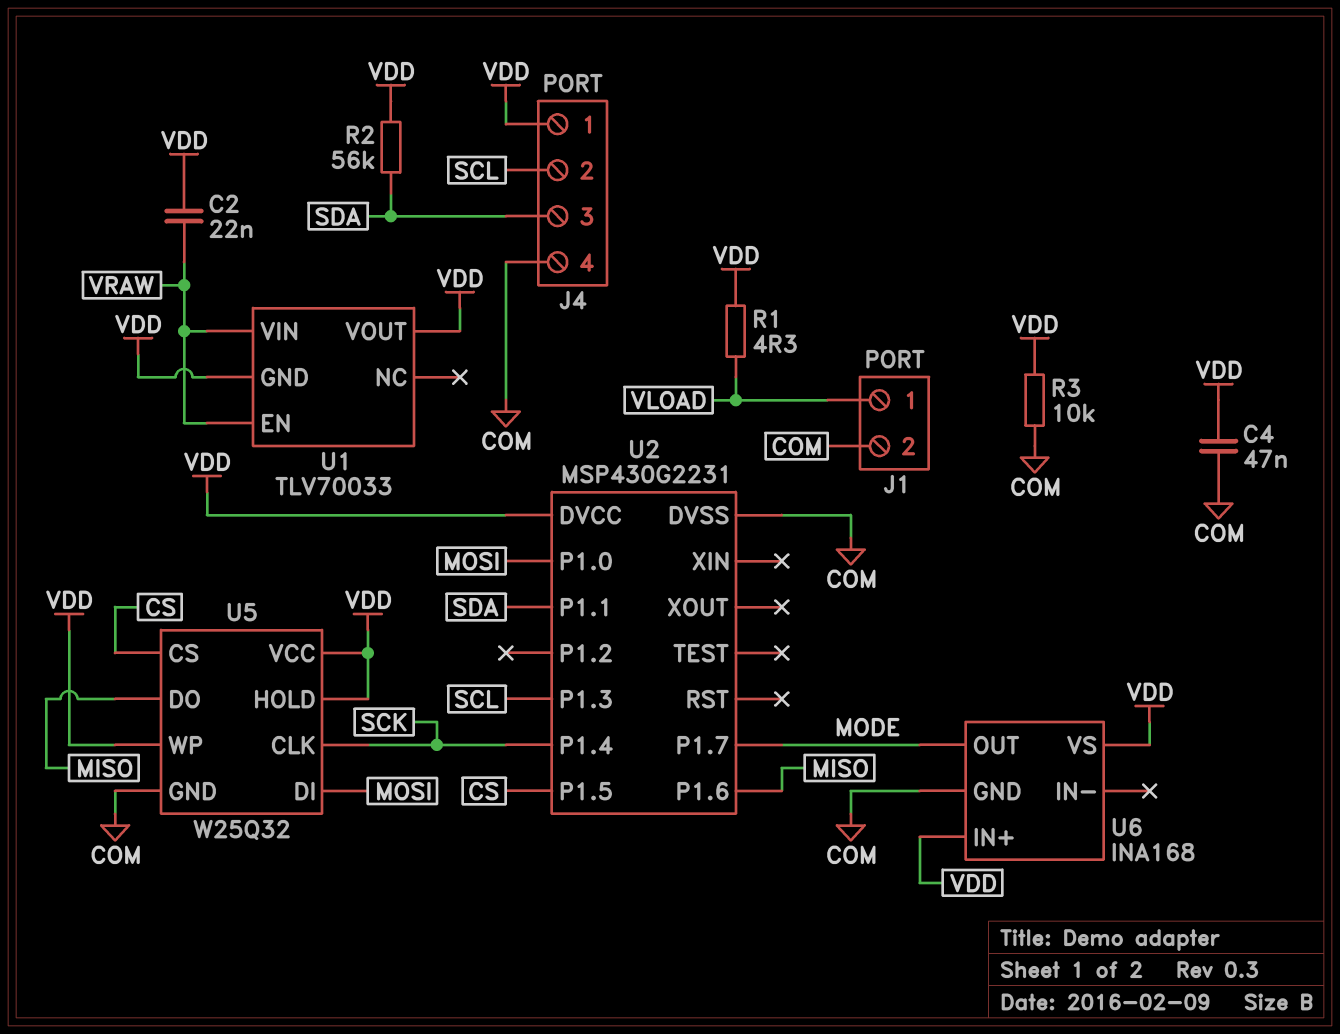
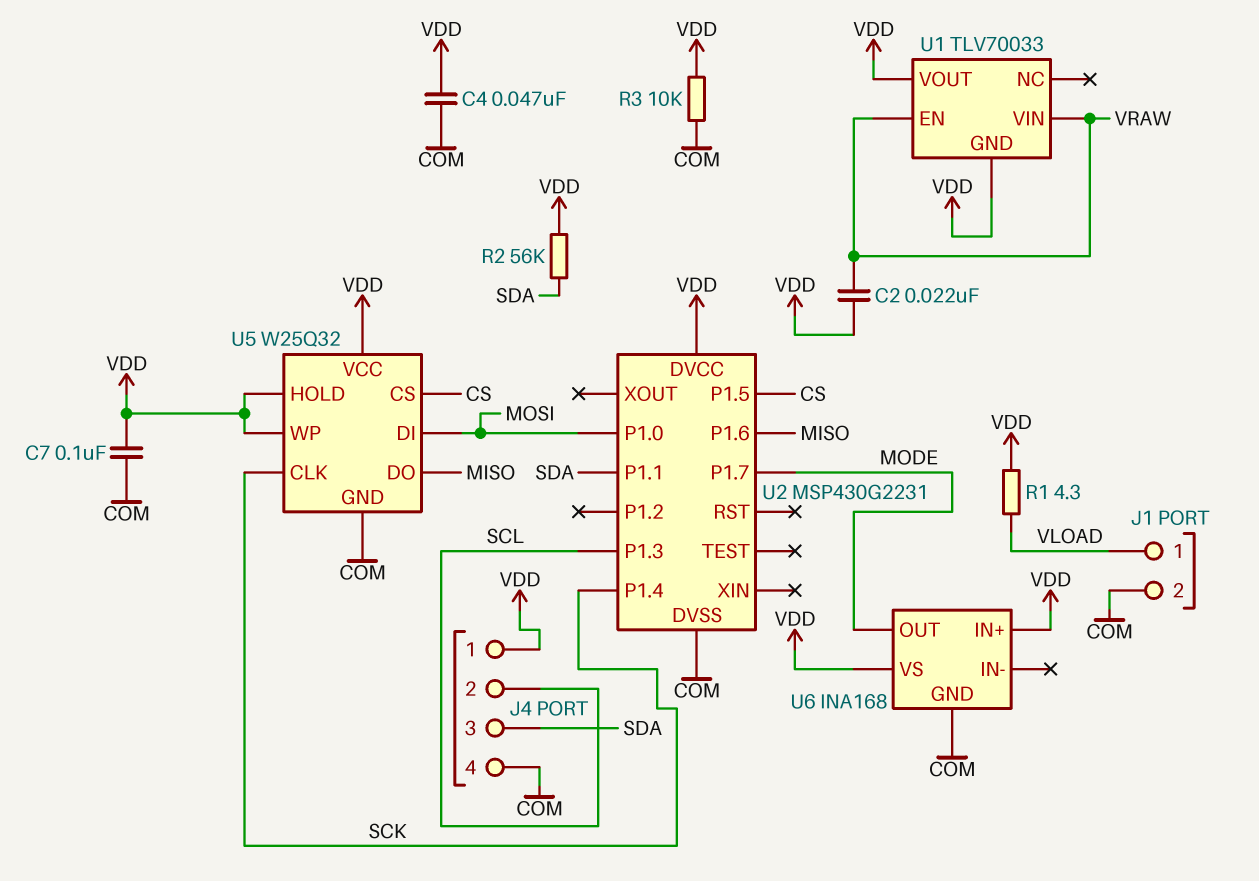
C7: none -> 100nF (COM, VDD)

